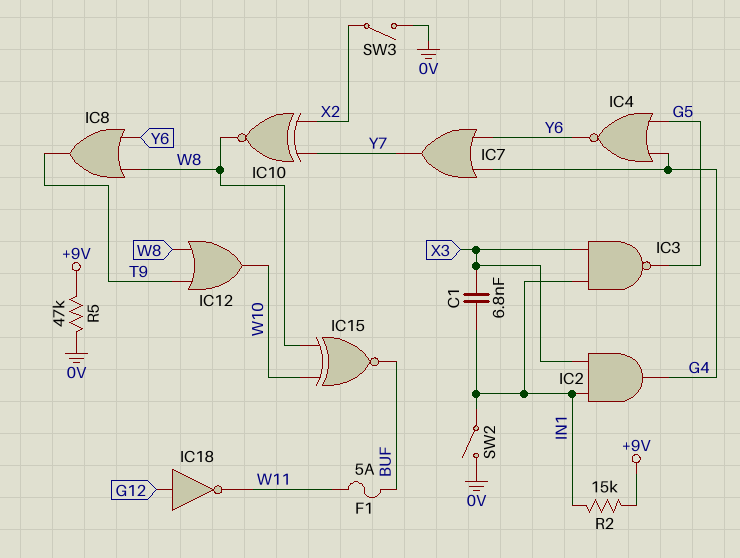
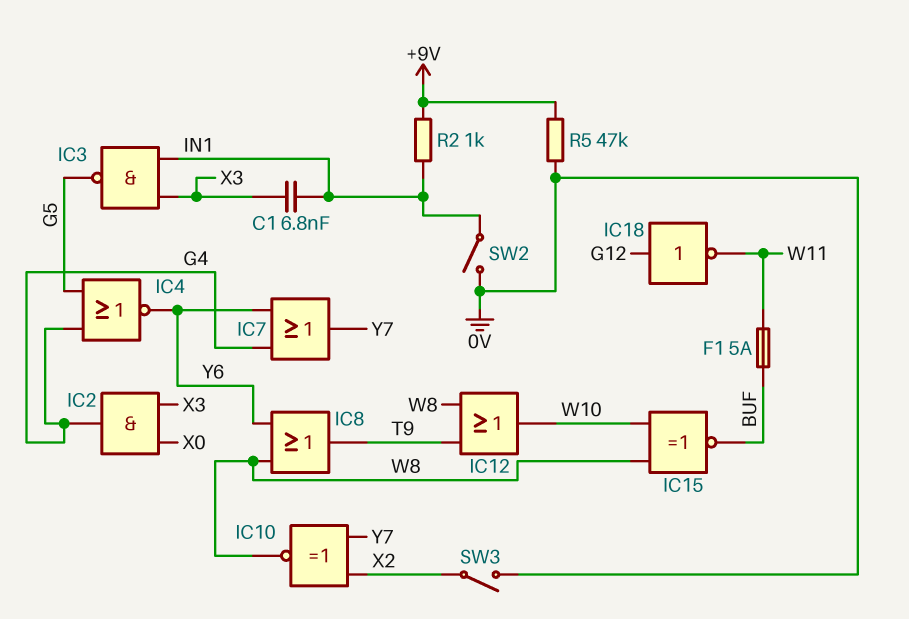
IC2: AND (in IN1, in X3, out G4) -> AND (in X0, in X3, out G4)
R2: 15k (+9V, IN1) -> 1k (+9V, IN1)

